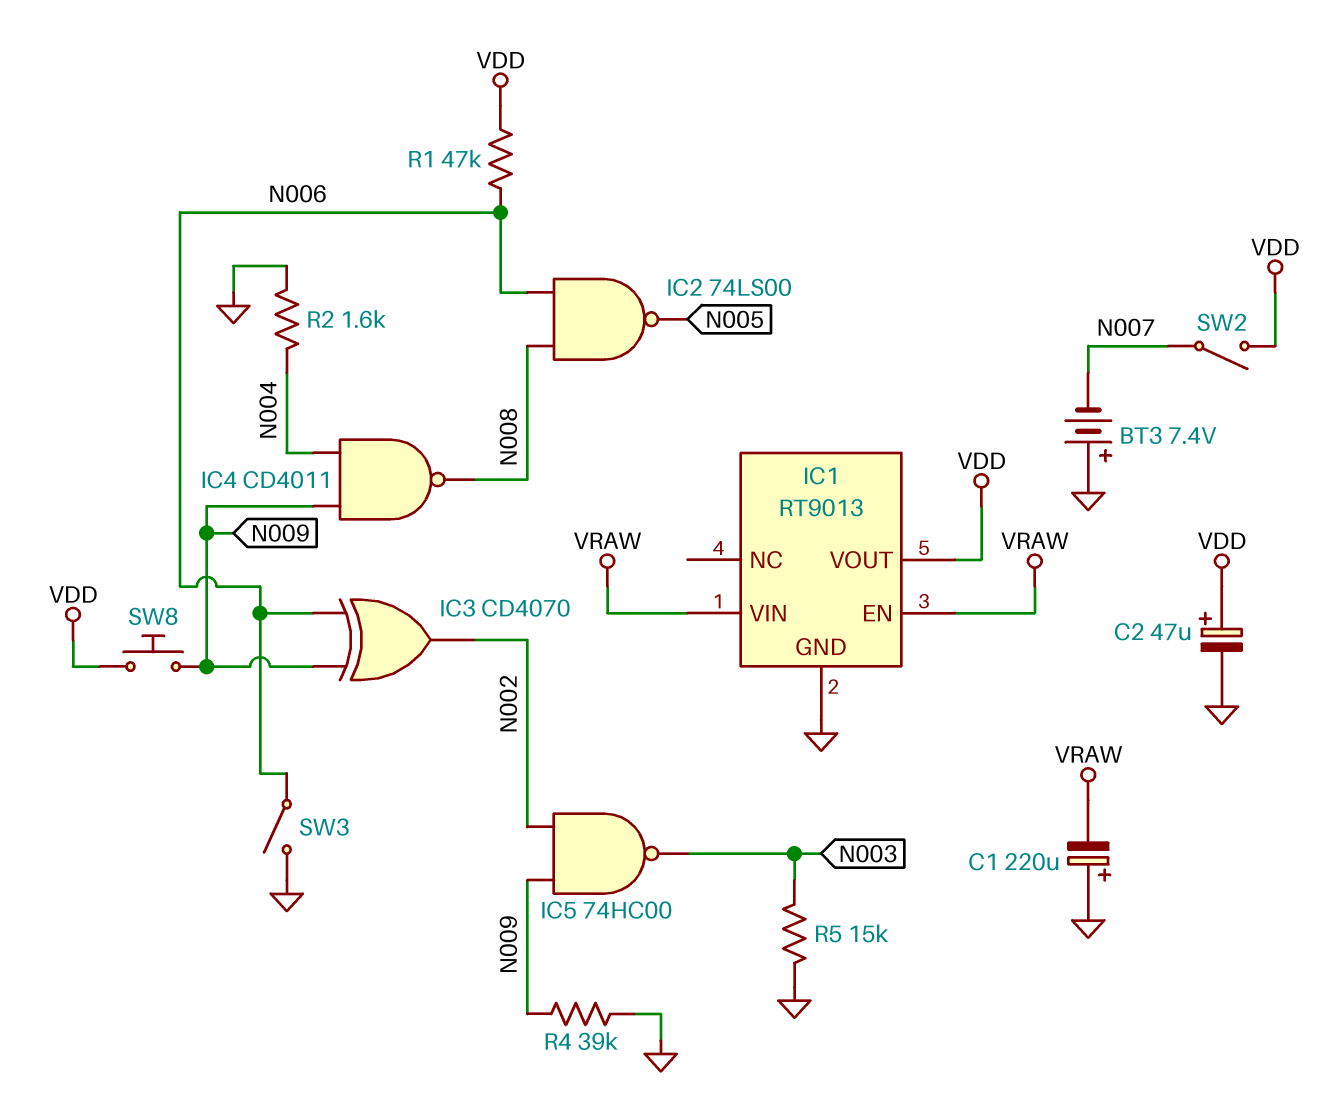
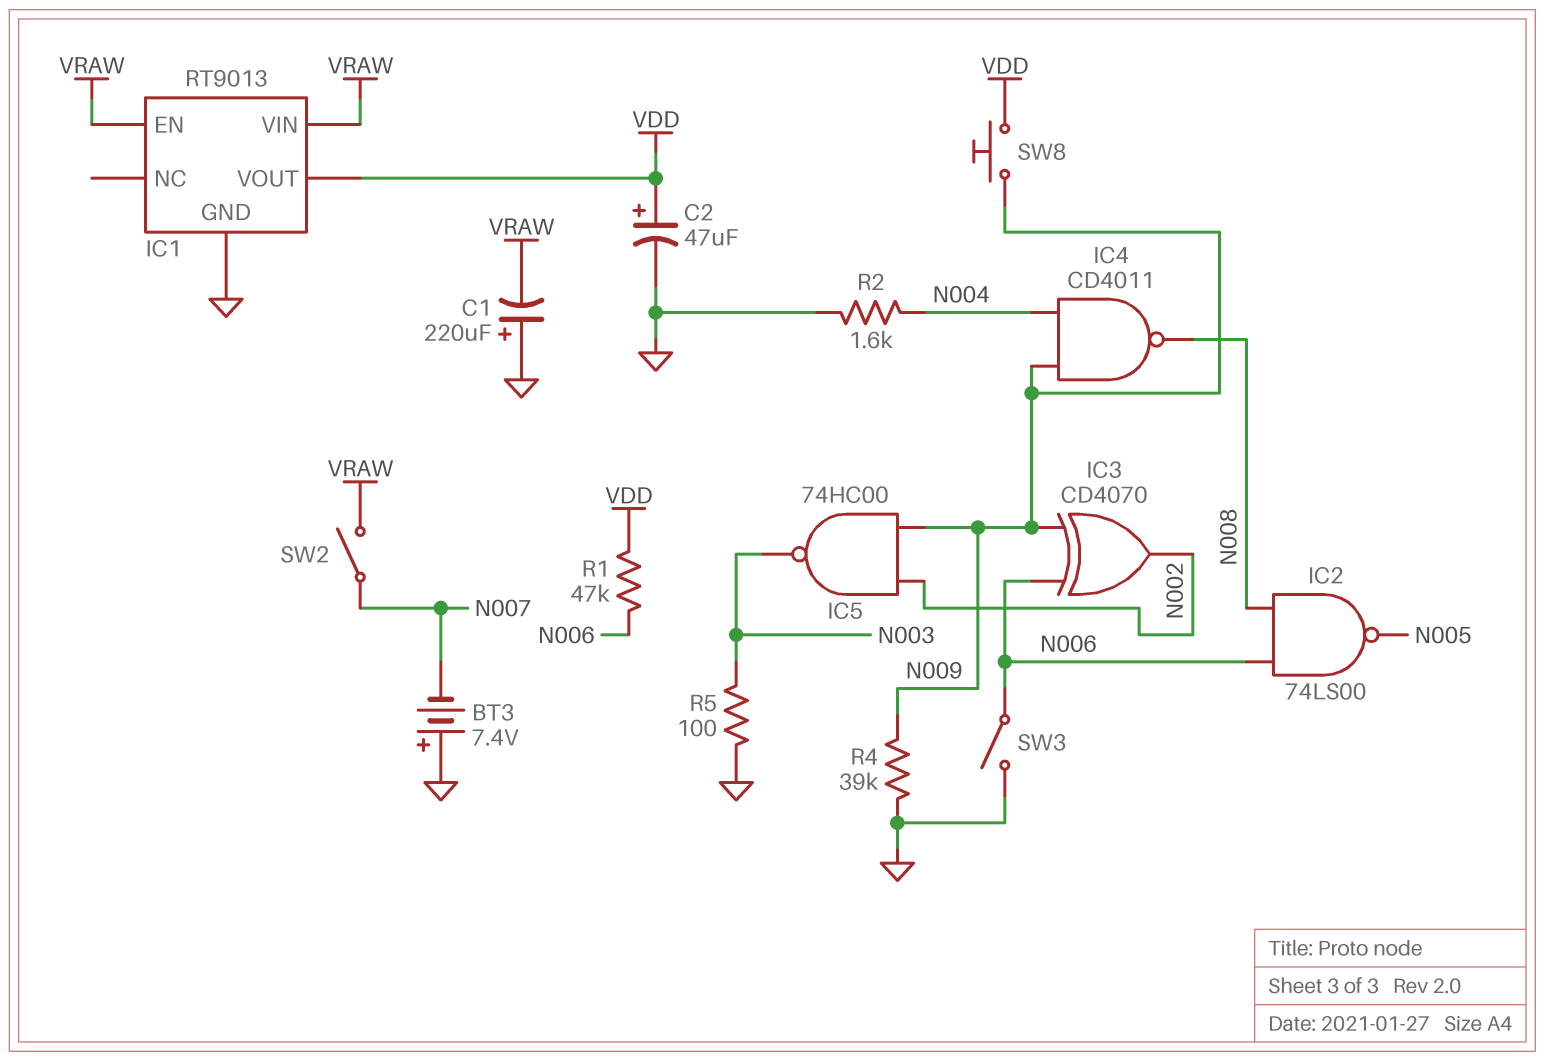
R5: 15k (GND, N003) -> 100 (GND, N003)
SW2: switch (N007, VDD) -> switch (N007, VRAW)

